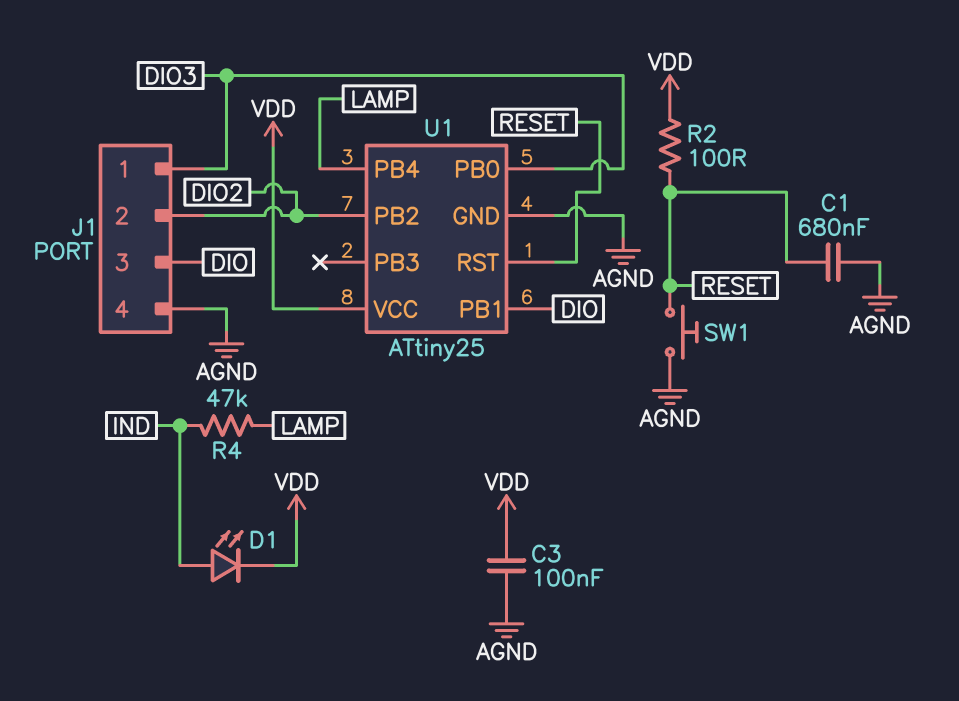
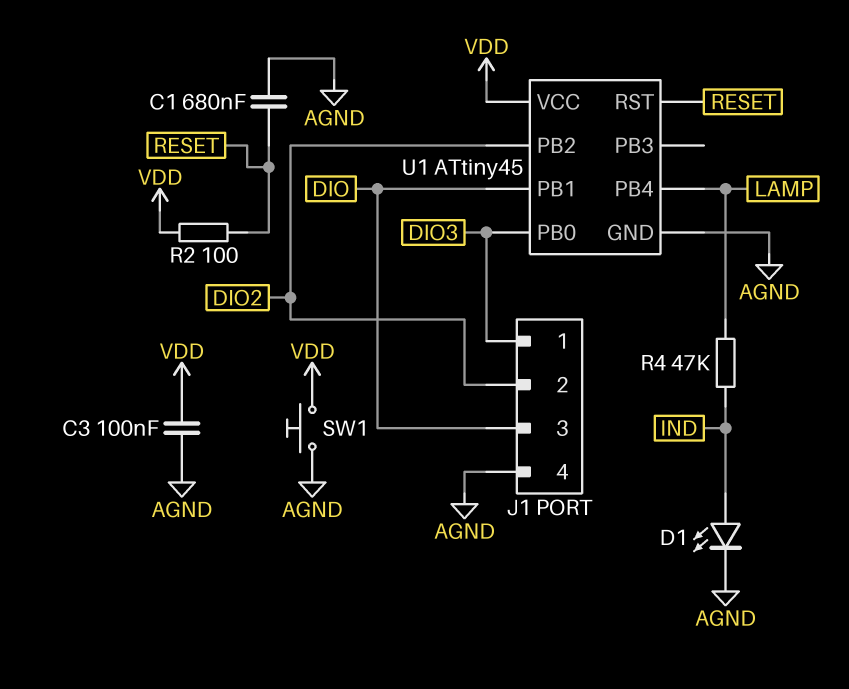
D1: LED (A IND, K VDD) -> LED (A IND, K AGND)
SW1: button (AGND, RESET) -> button (AGND, VDD)
U1: ATtiny25 -> ATtiny45

